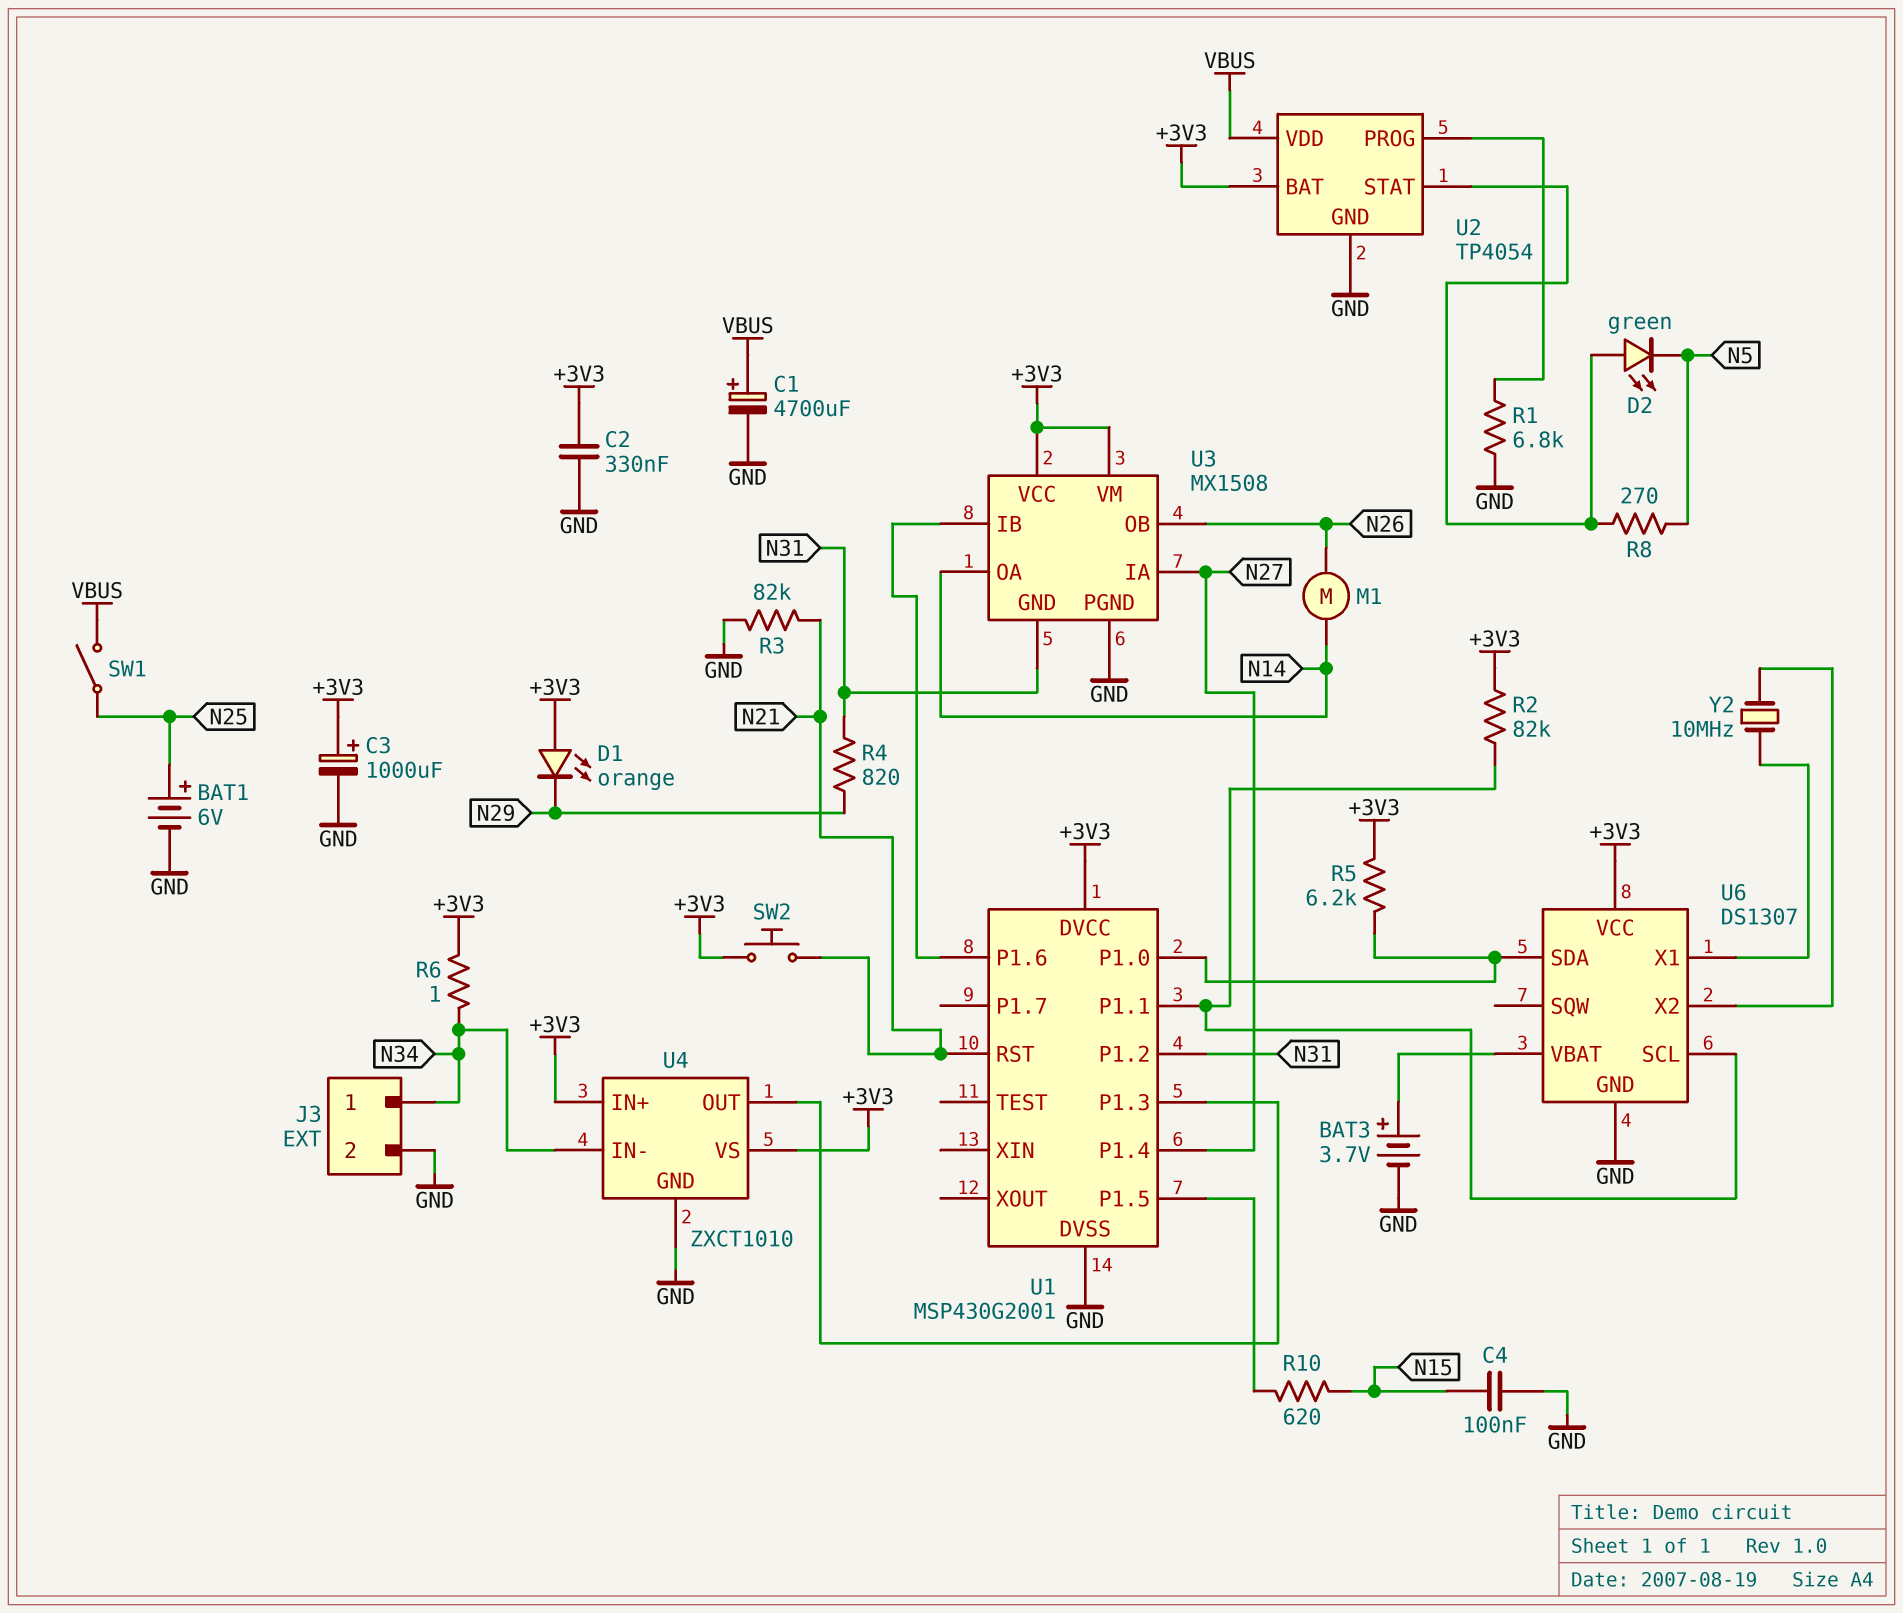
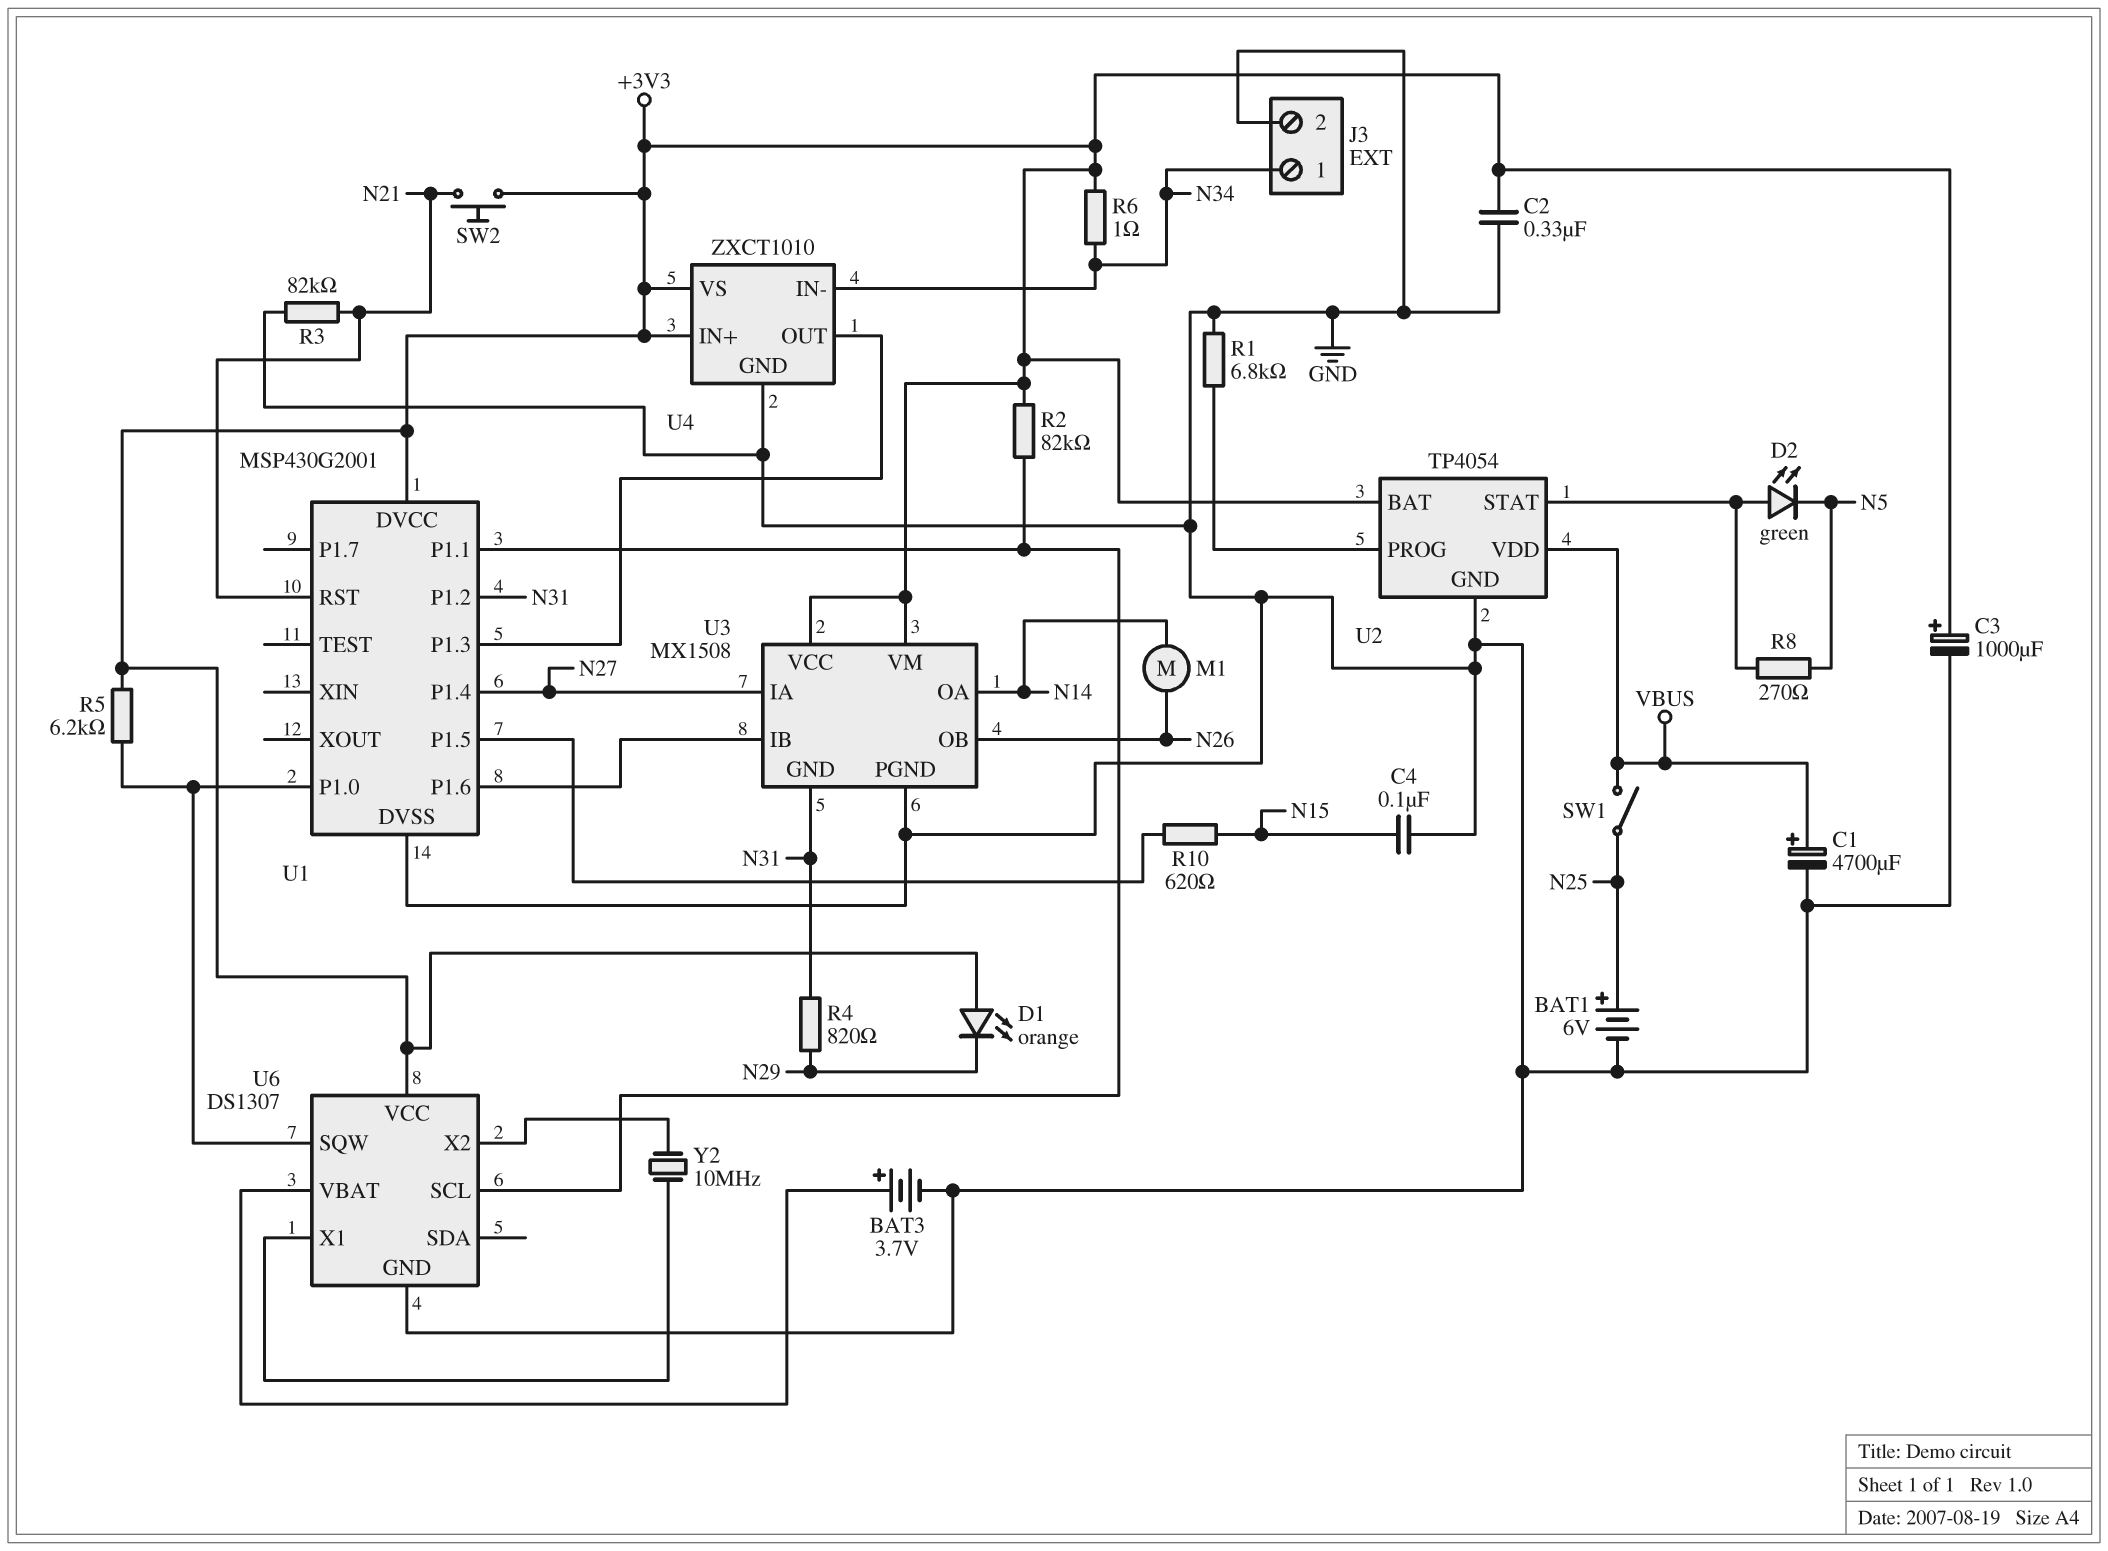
U6 pin SDA: U1/P1.0 -> none
U6 pin SQW: none -> U1/P1.0

